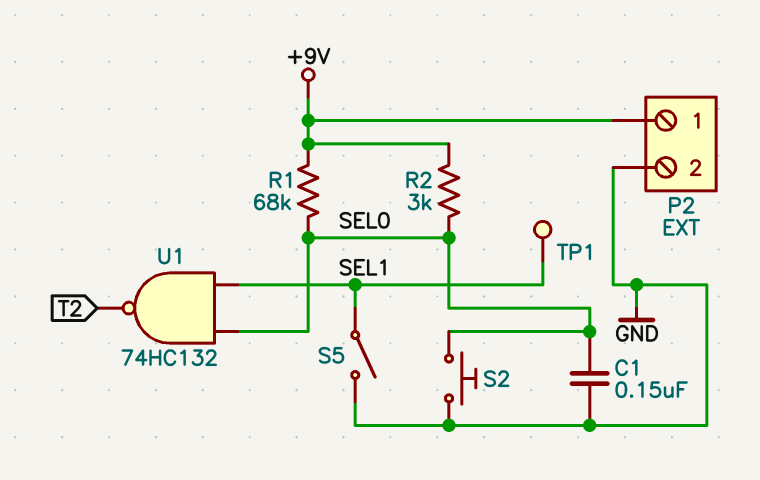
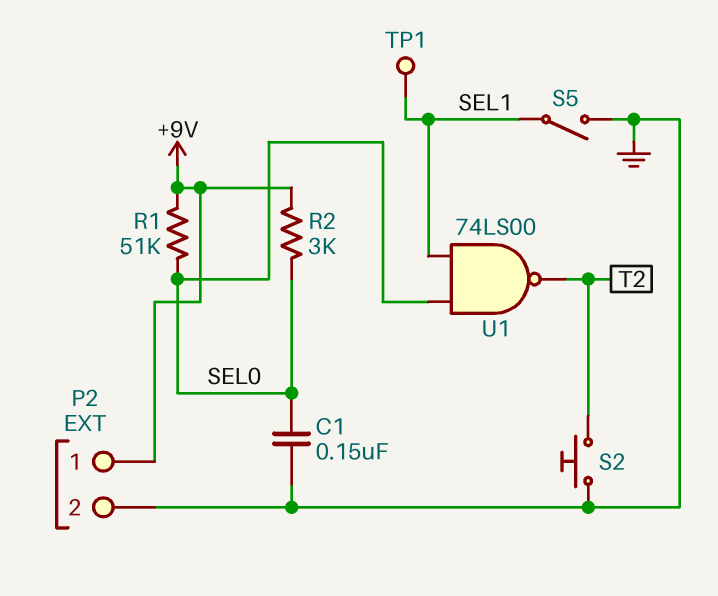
R1: 68k (+9V, SEL0) -> 51k (+9V, SEL0)
S2: button (GND, SEL0) -> button (GND, T2)
U1: NAND 74HC132 (in SEL0, in SEL1, out T2) -> NAND 74LS00 (in SEL0, in SEL1, out T2)

